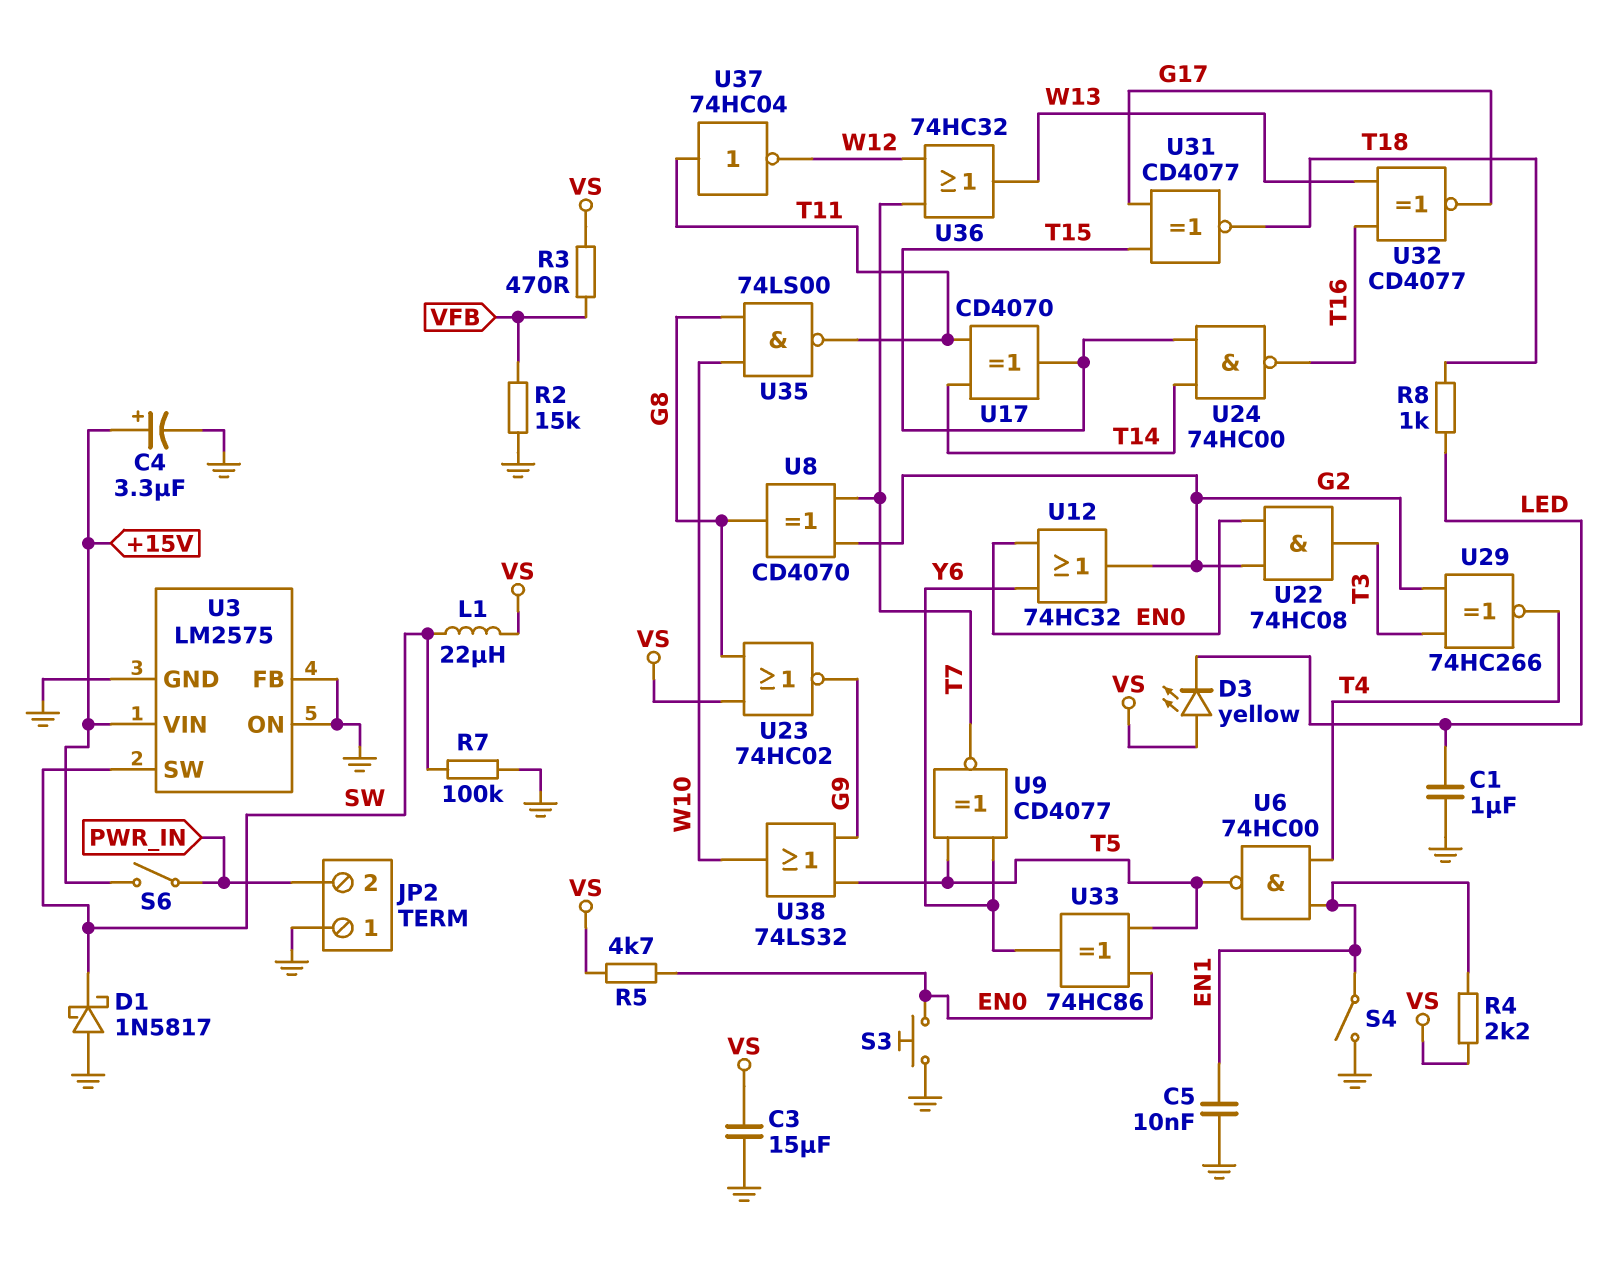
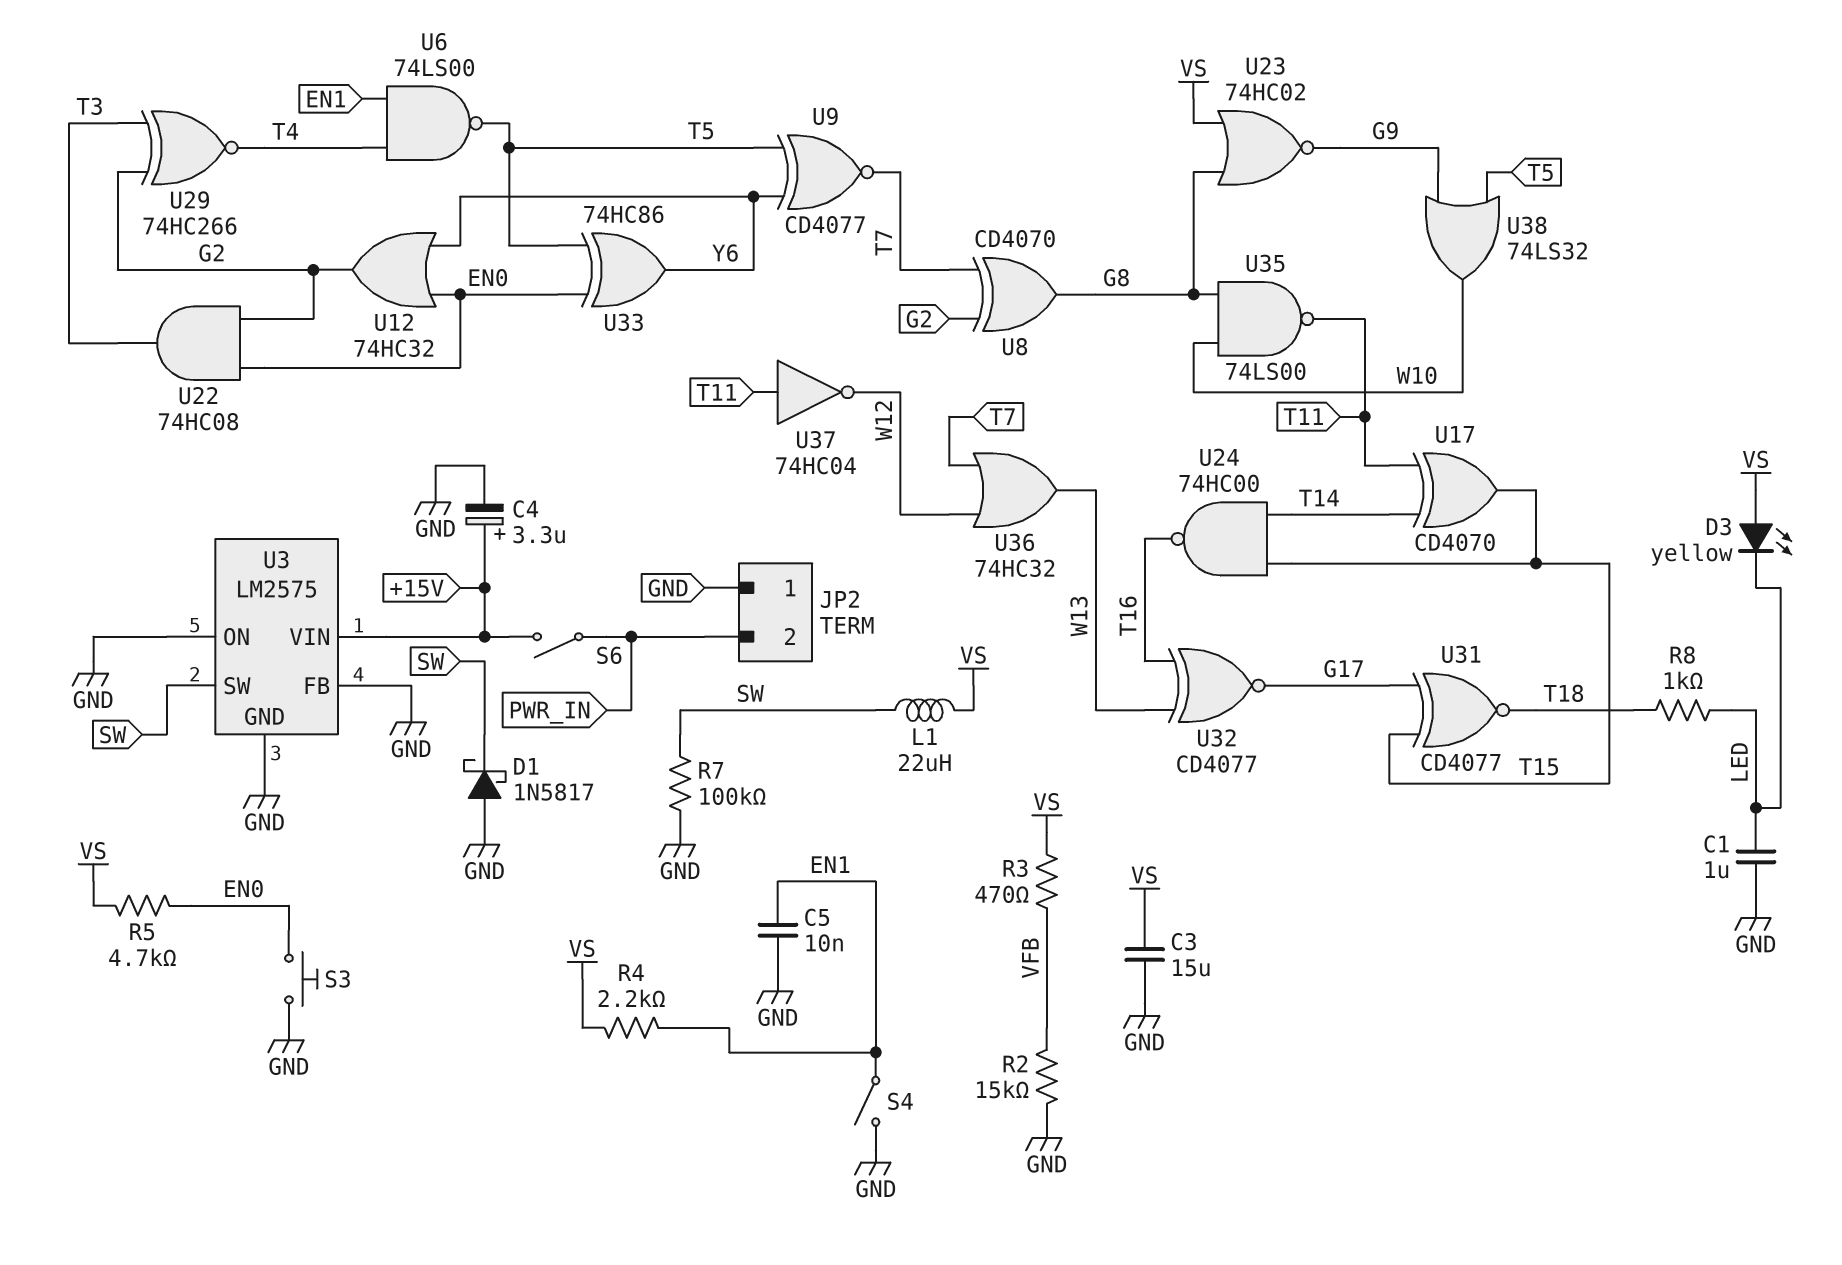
U6: NAND 74HC00 (in EN1, in T4, out T5) -> NAND 74LS00 (in EN1, in T4, out T5)

